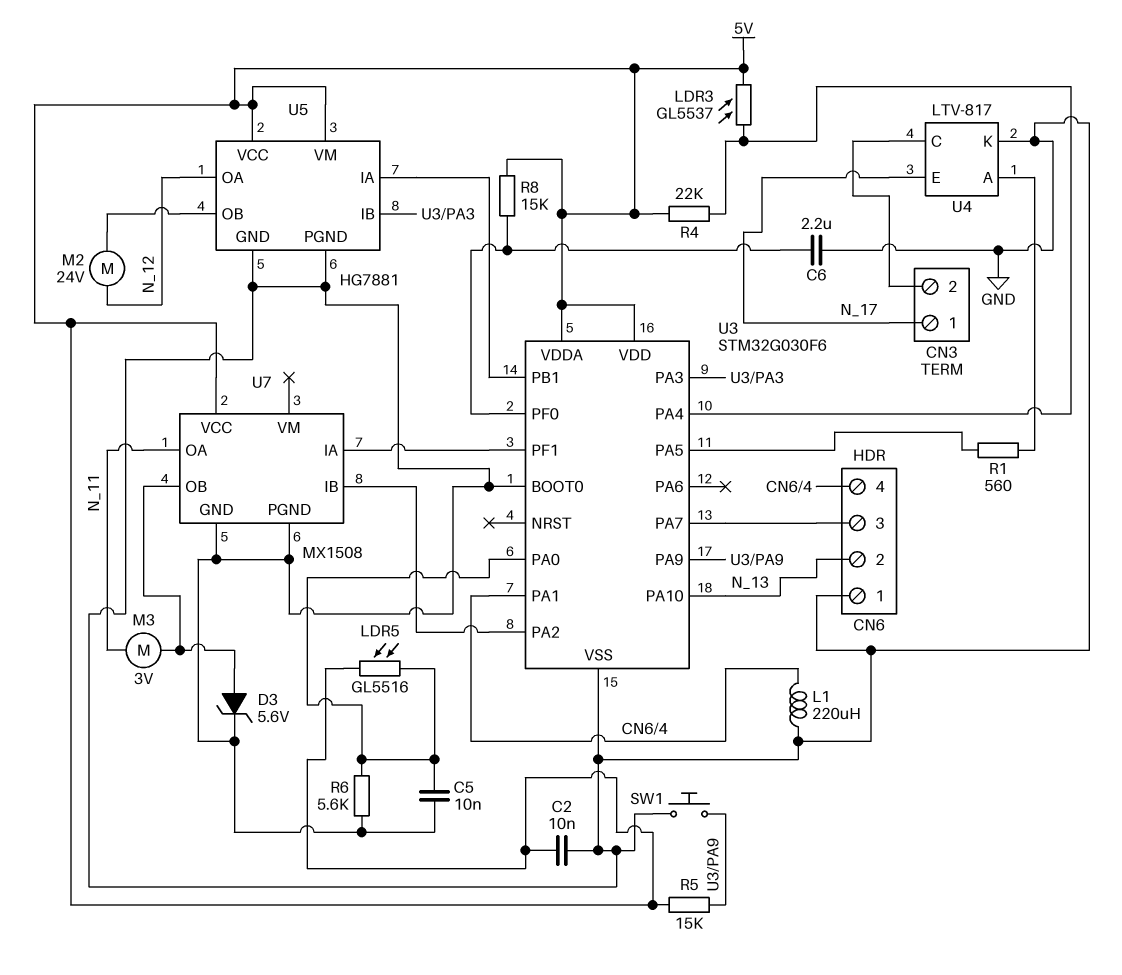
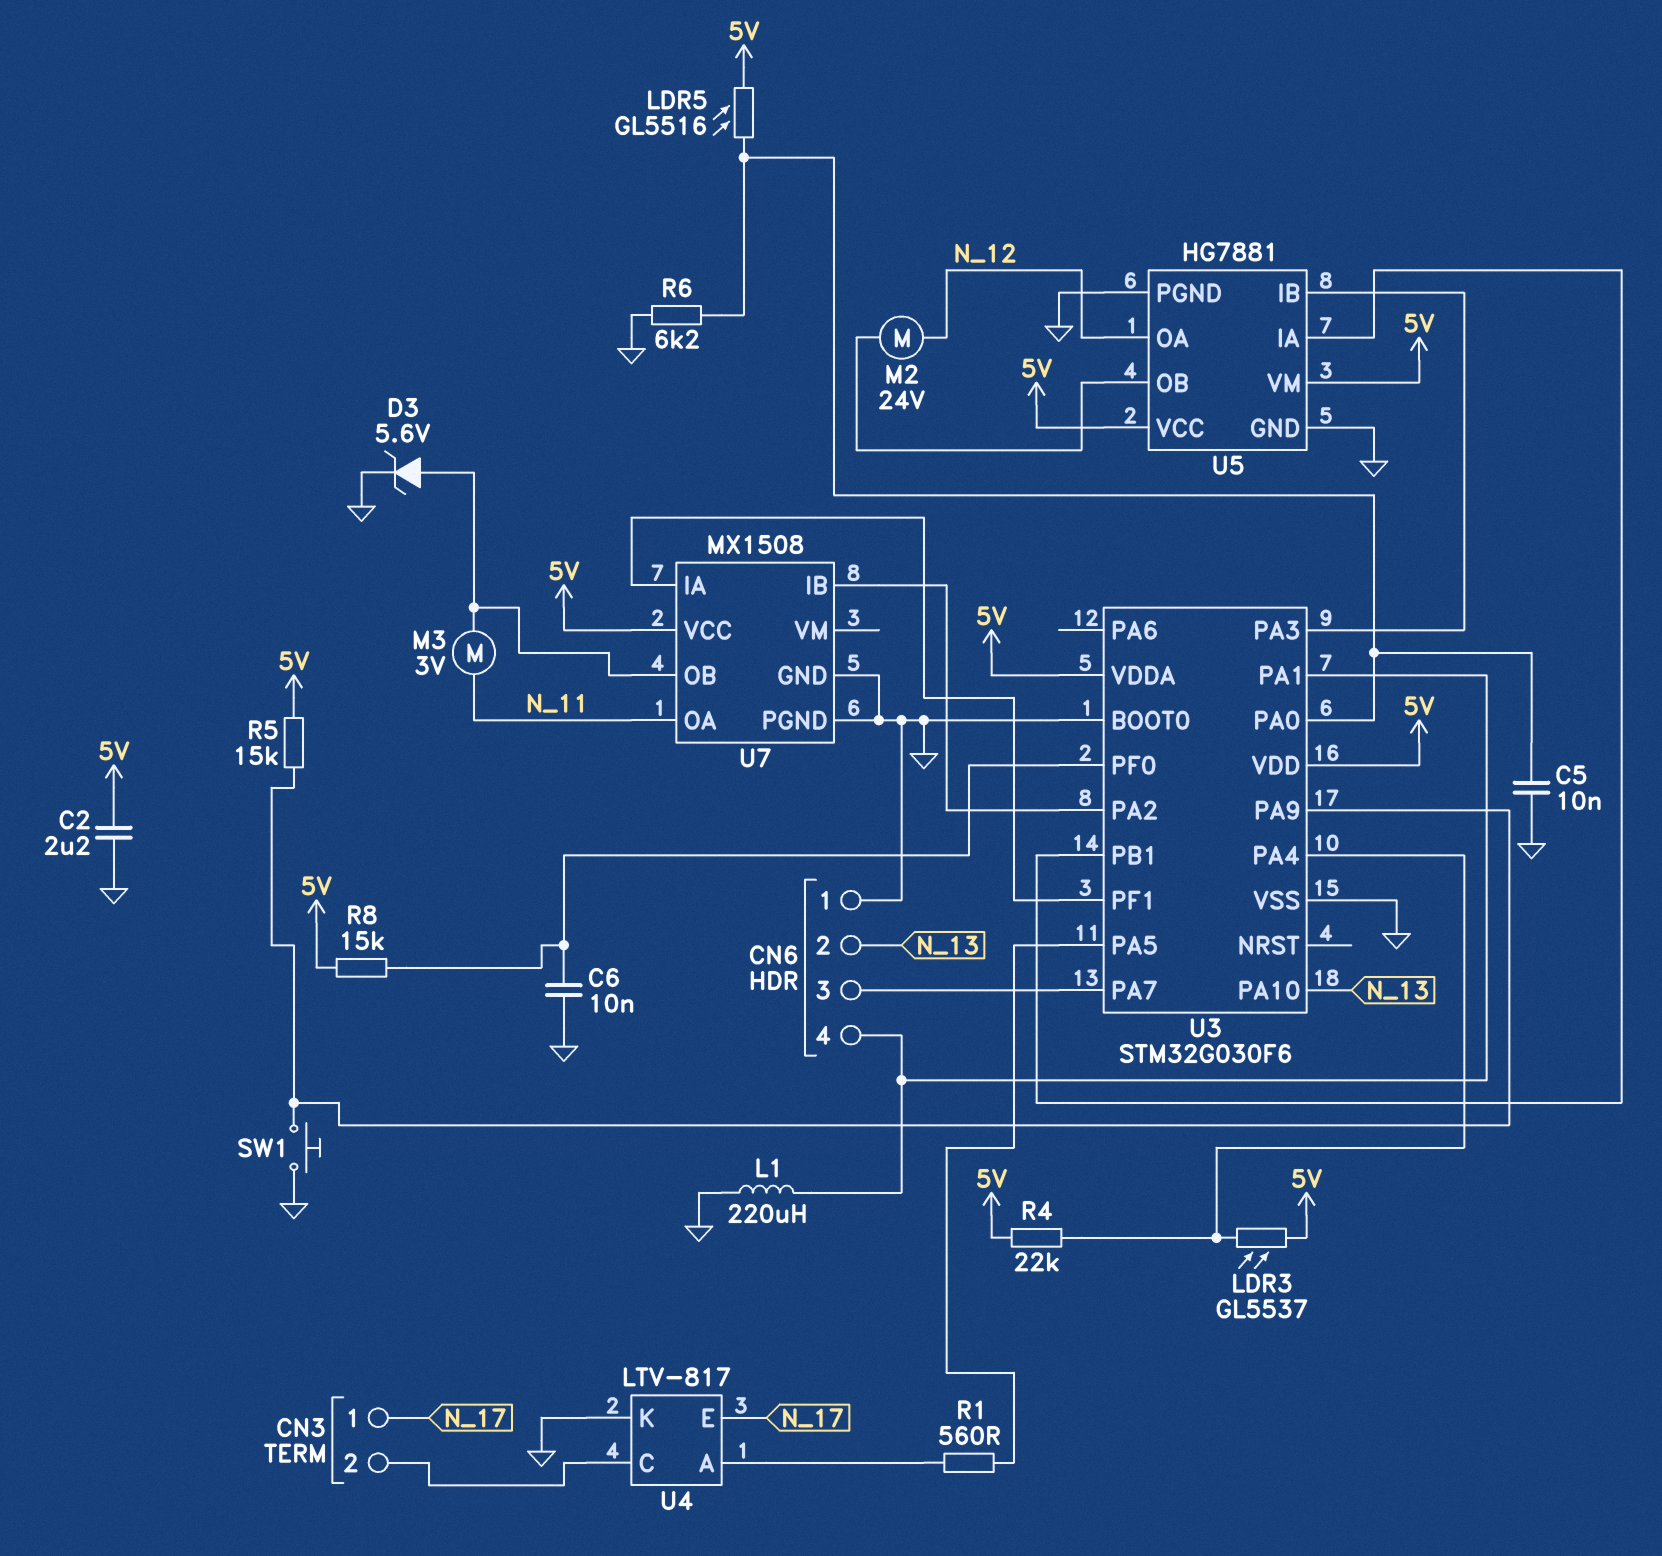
C2: 10nF (5V, GND) -> 2.2uF (5V, GND)
C6: 2.2uF (GND, U3/PF0) -> 10nF (GND, U3/PF0)
R6: 5.6k (GND, U3/PA0) -> 6.2k (GND, U3/PA0)

